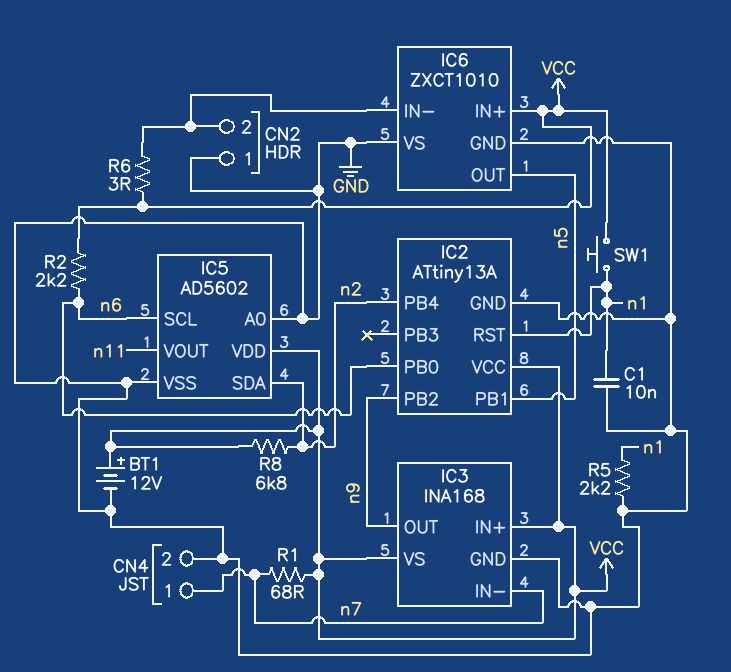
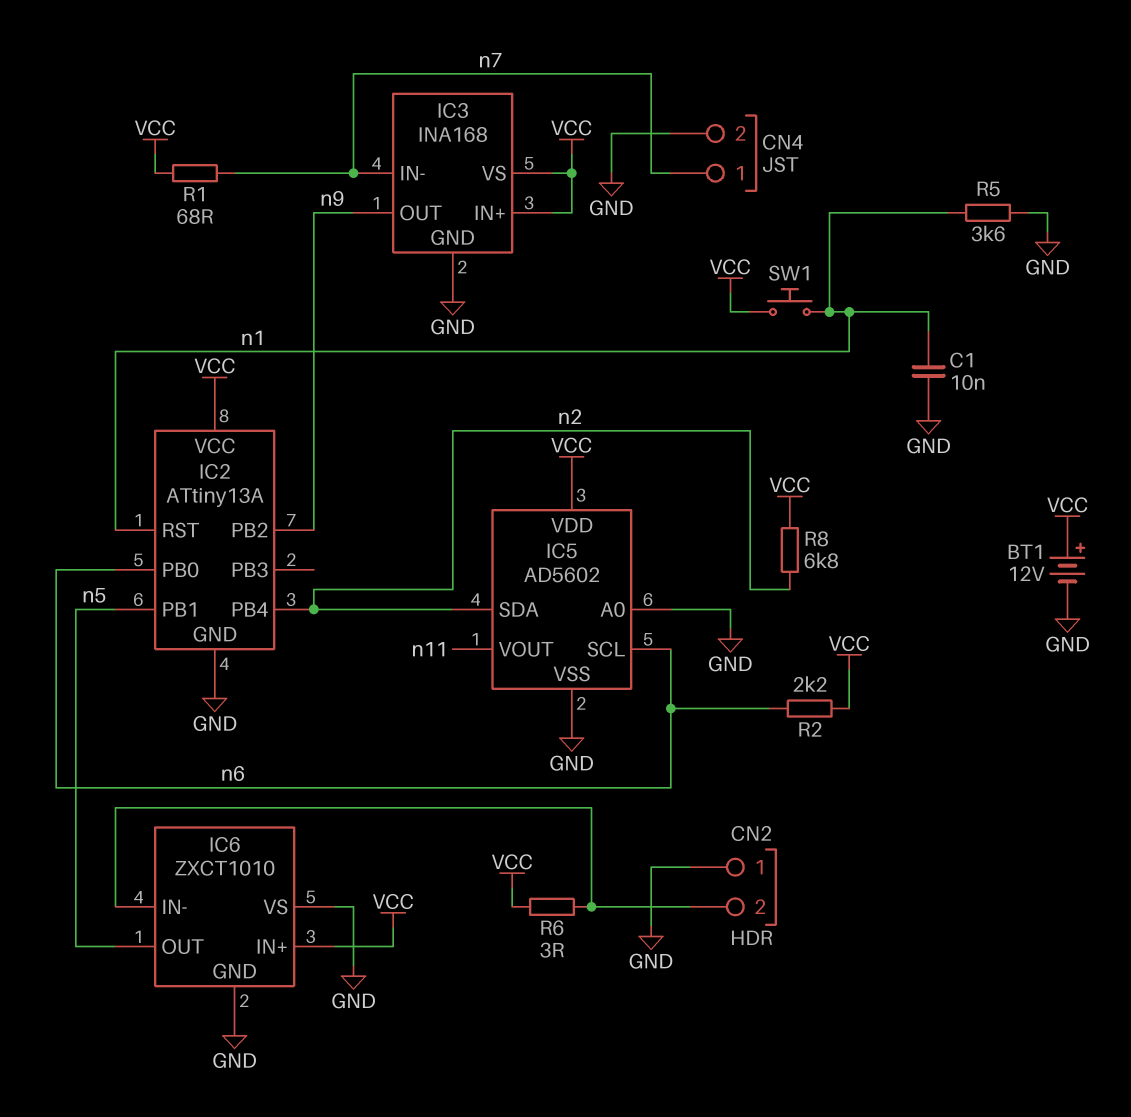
R5: 2.2k (GND, n1) -> 3.6k (GND, n1)

